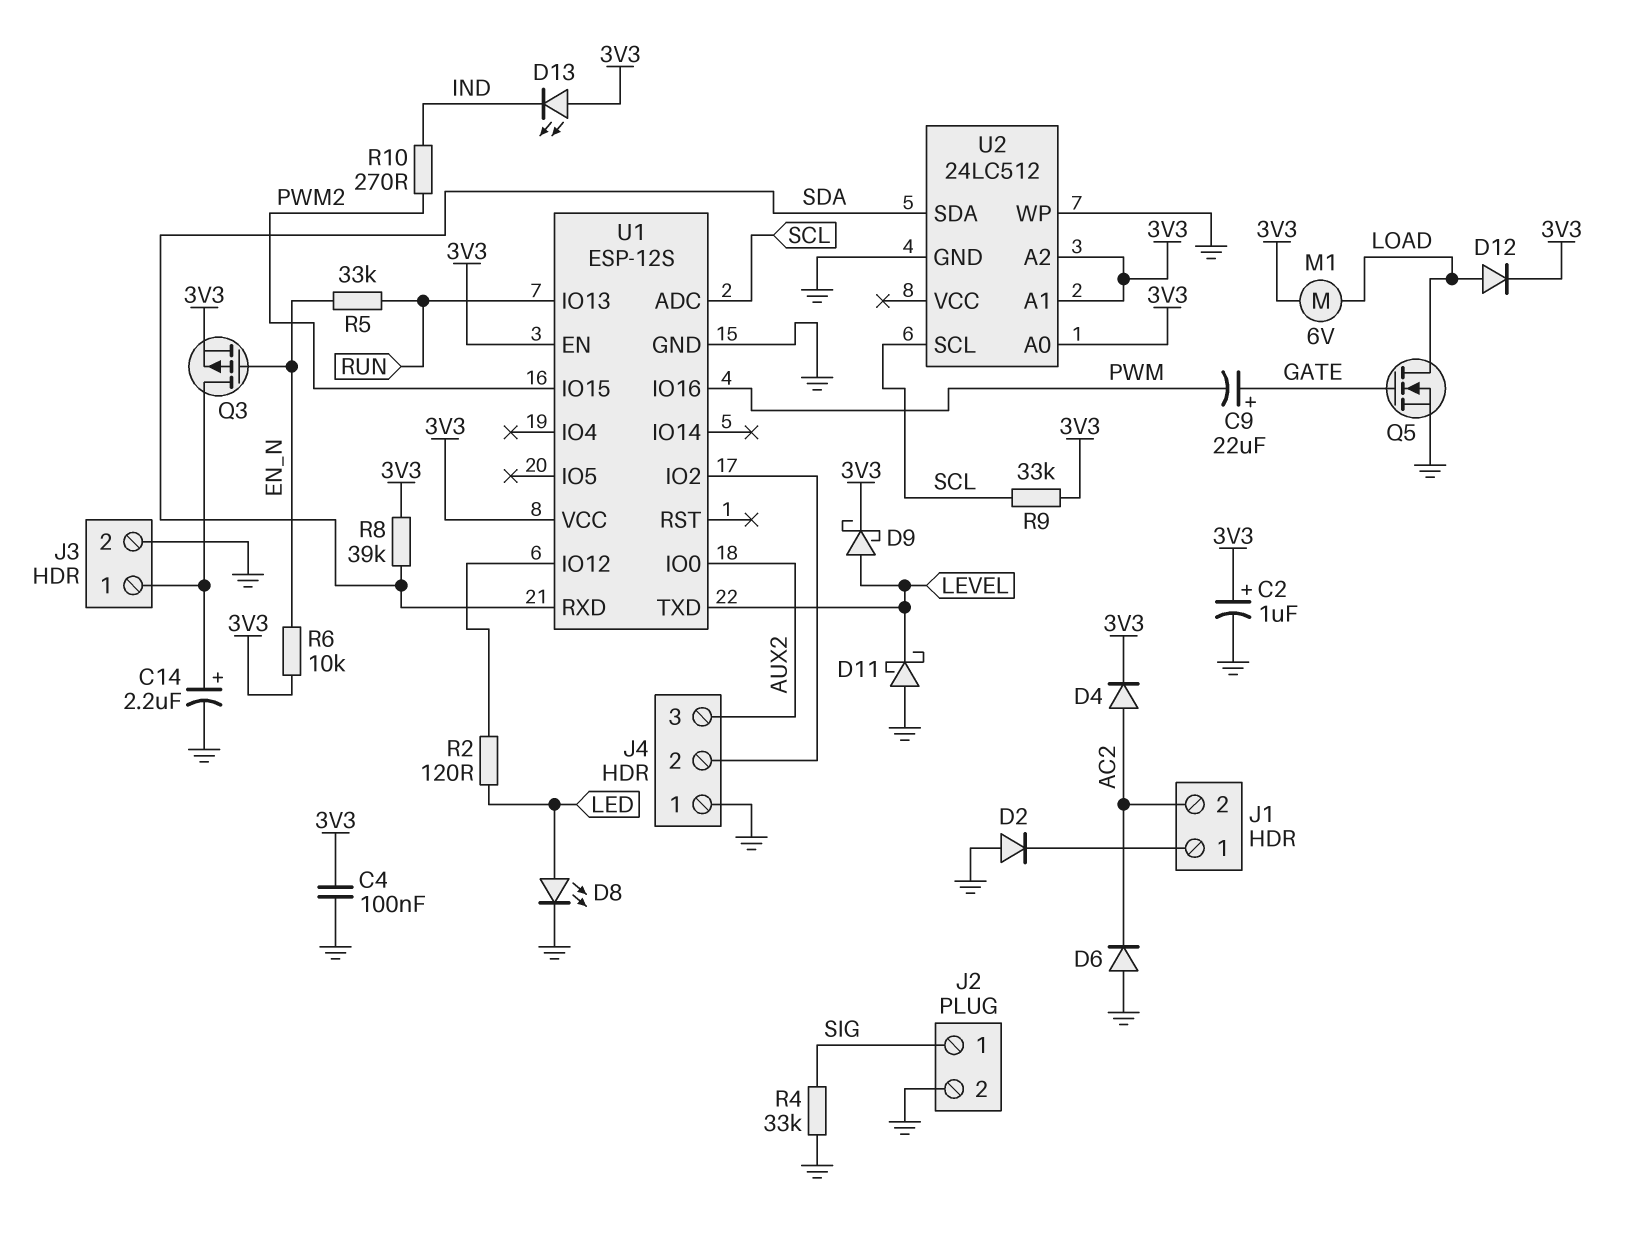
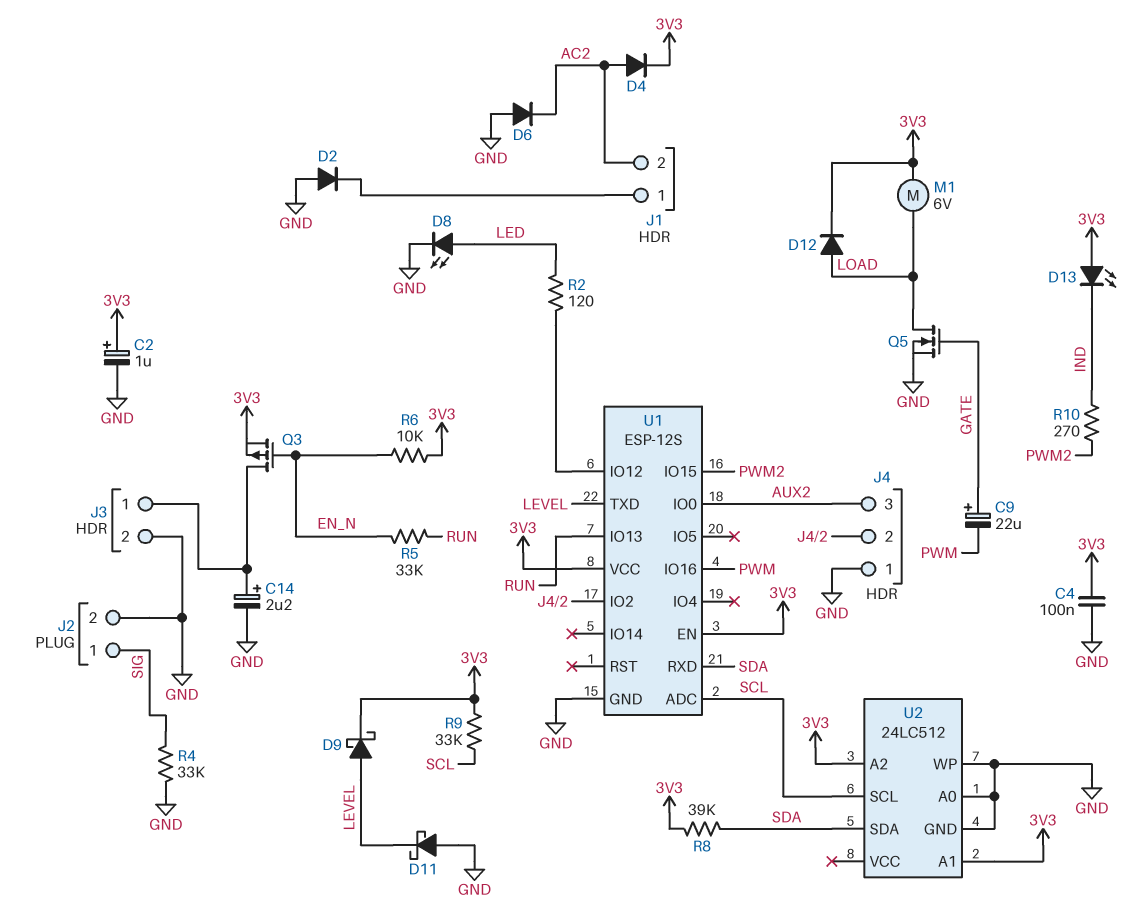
U2 pin A0: 3V3 -> GND

